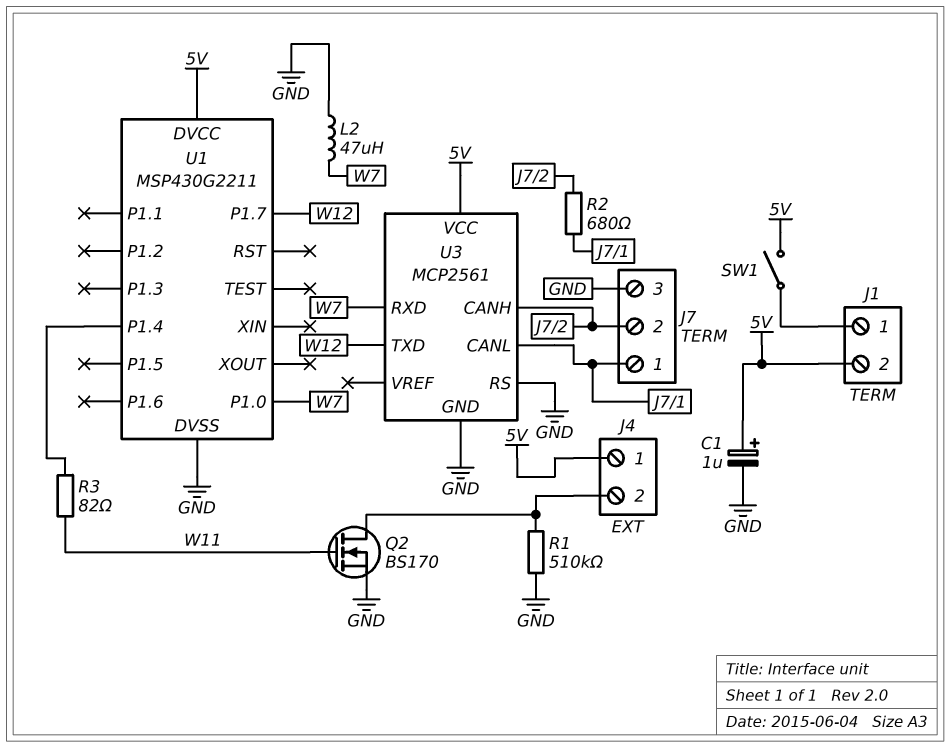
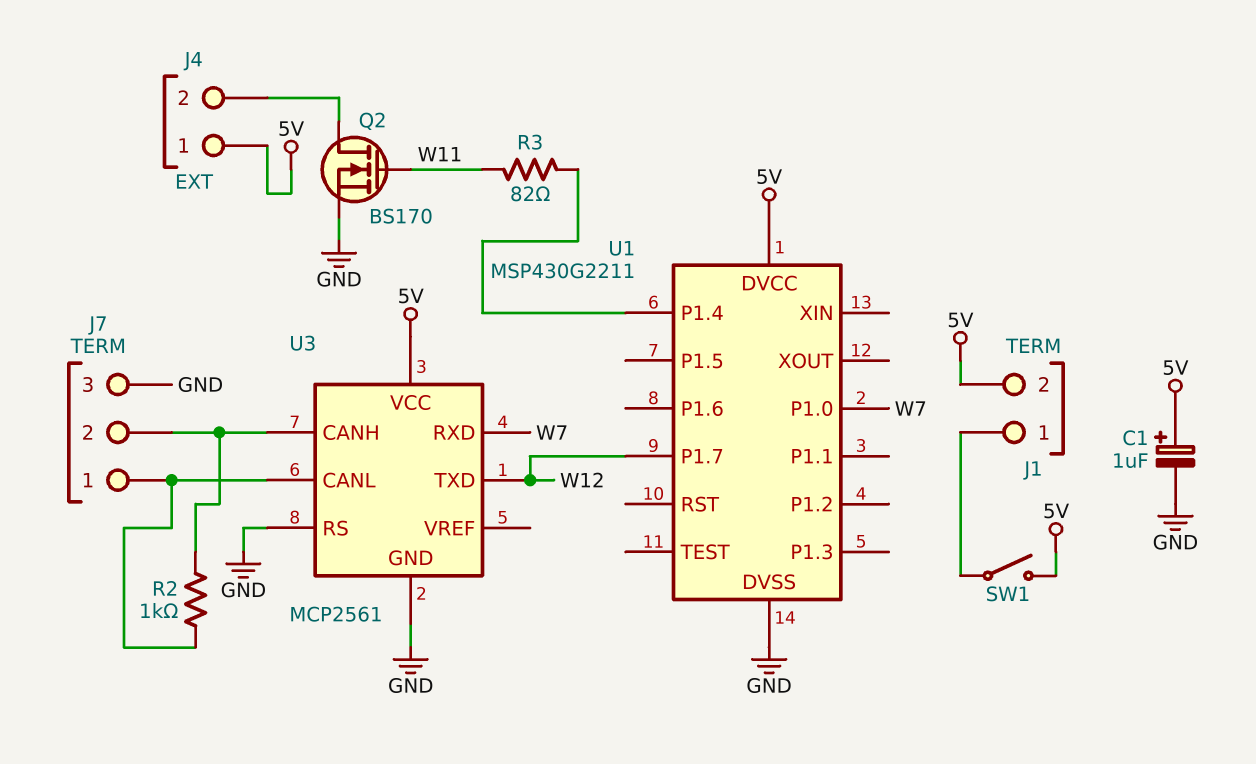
L2: 47uH (GND, W7) -> none
R1: 510k (GND, J4/2) -> none
R2: 680 (J7/1, J7/2) -> 1k (J7/1, J7/2)

